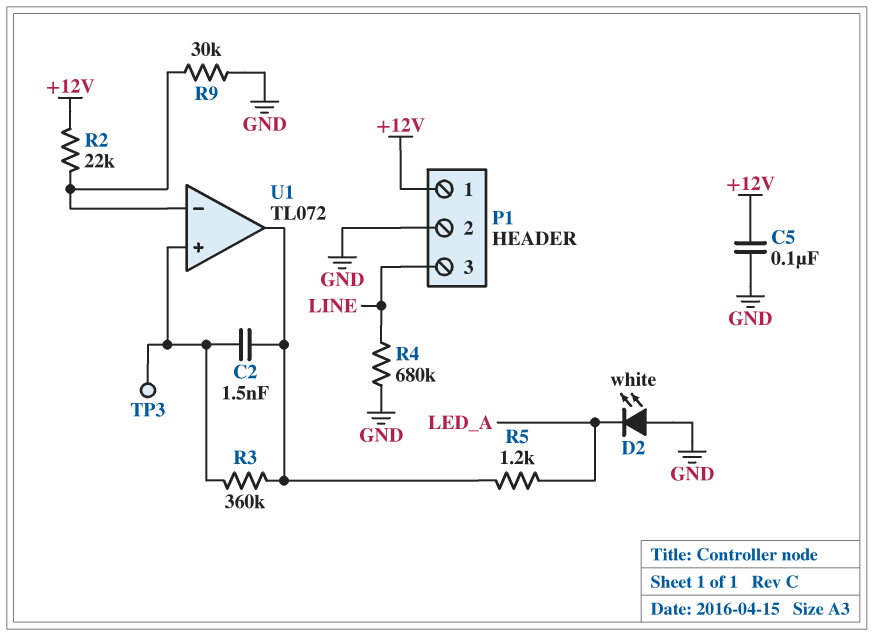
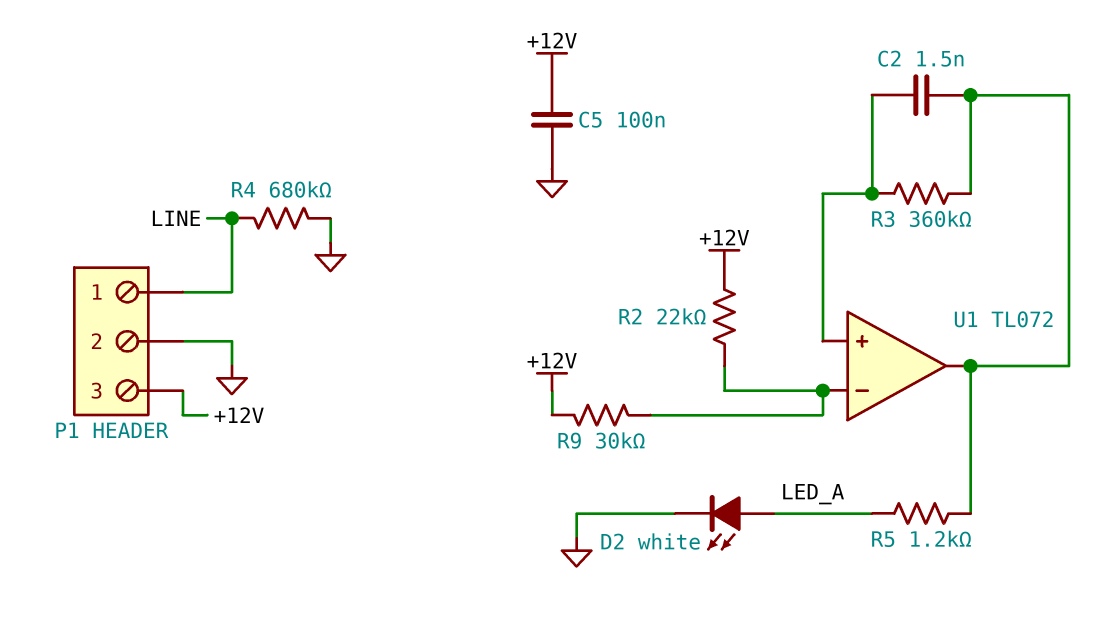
D2: LED white (A GND, K LED_A) -> LED white (A LED_A, K GND)
P1 pin 1: +12V -> LINE
P1 pin 3: LINE -> +12V
R9: 30k (GND, U1/in-) -> 30k (+12V, U1/in-)
TP3: test point (U1/in+) -> none

